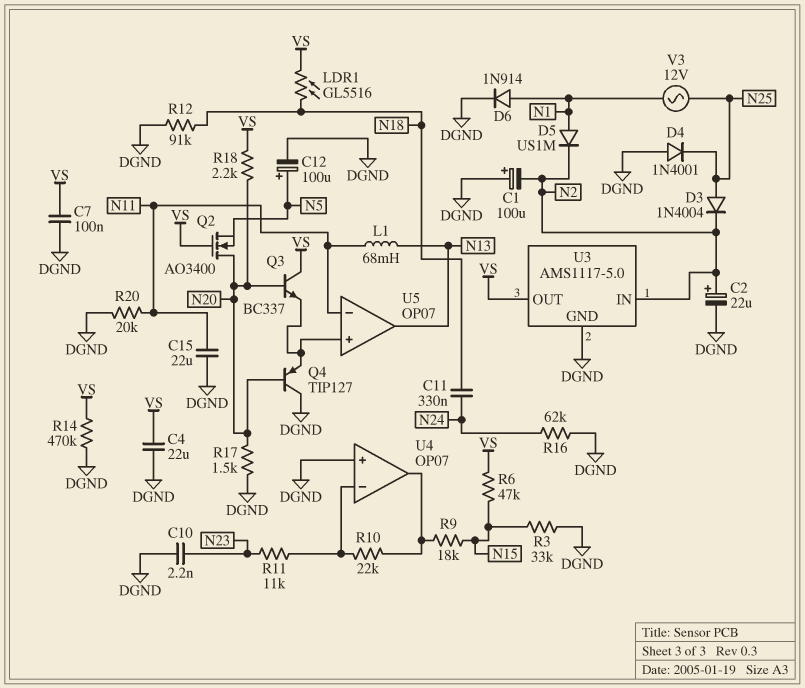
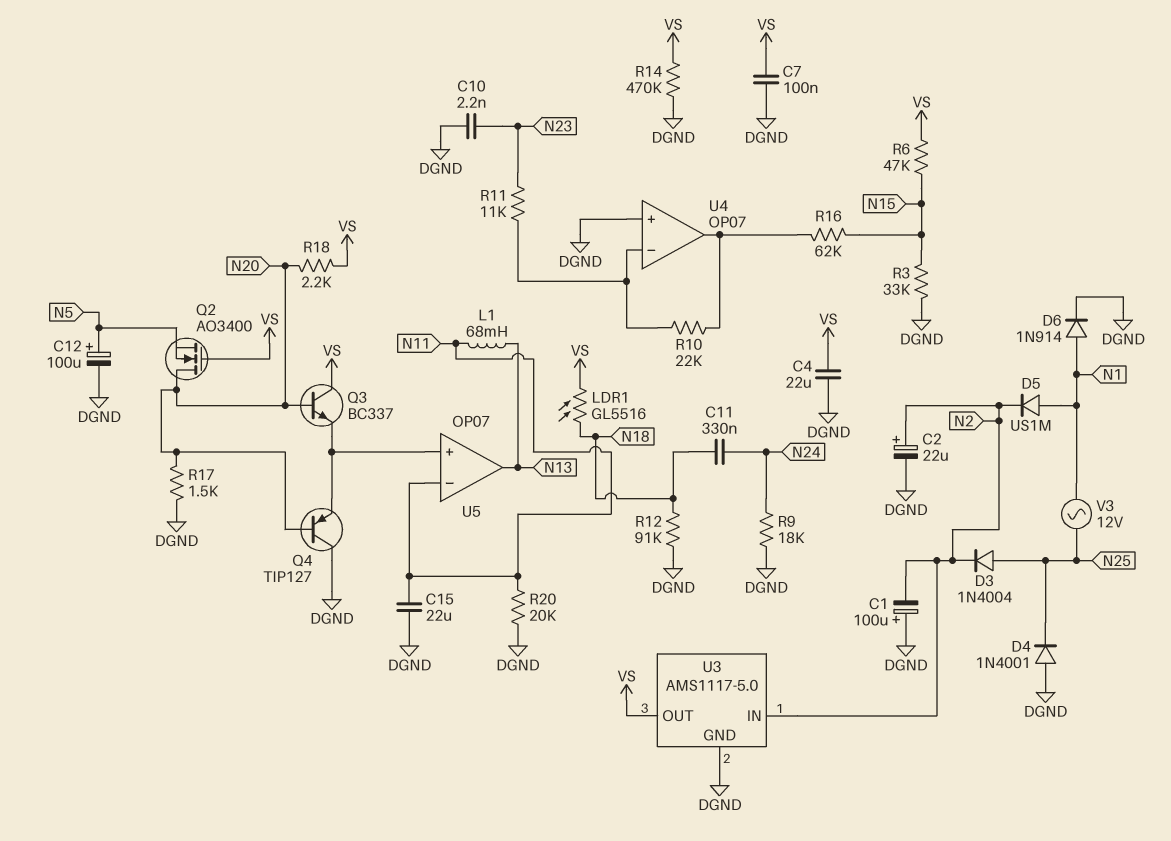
R9: 18k (N15, U4/out) -> 18k (DGND, N24)
R16: 62k (DGND, N24) -> 62k (N15, U4/out)

